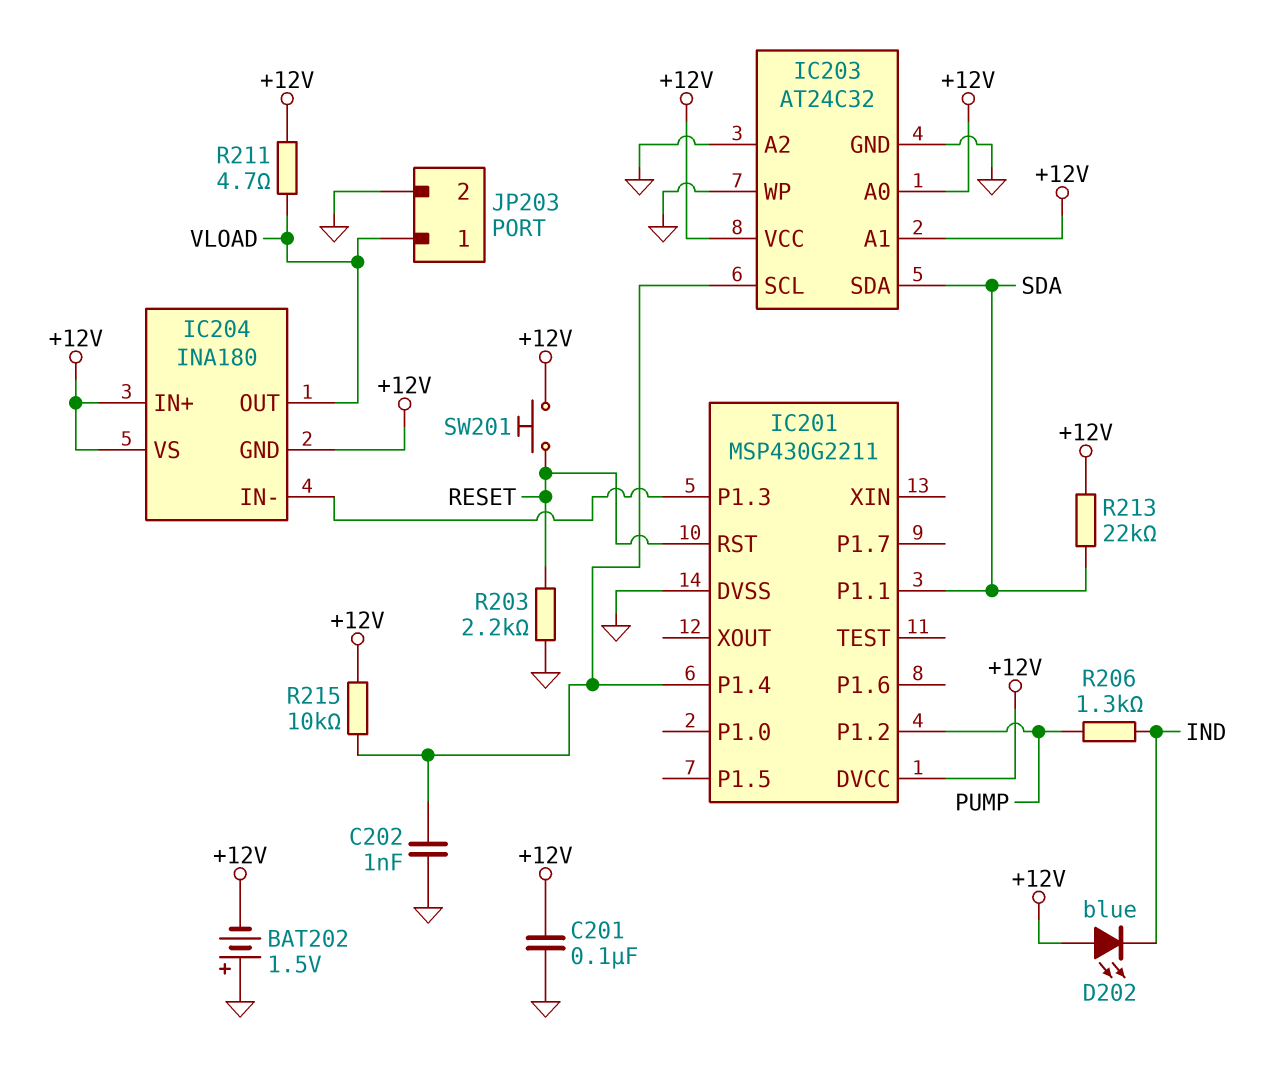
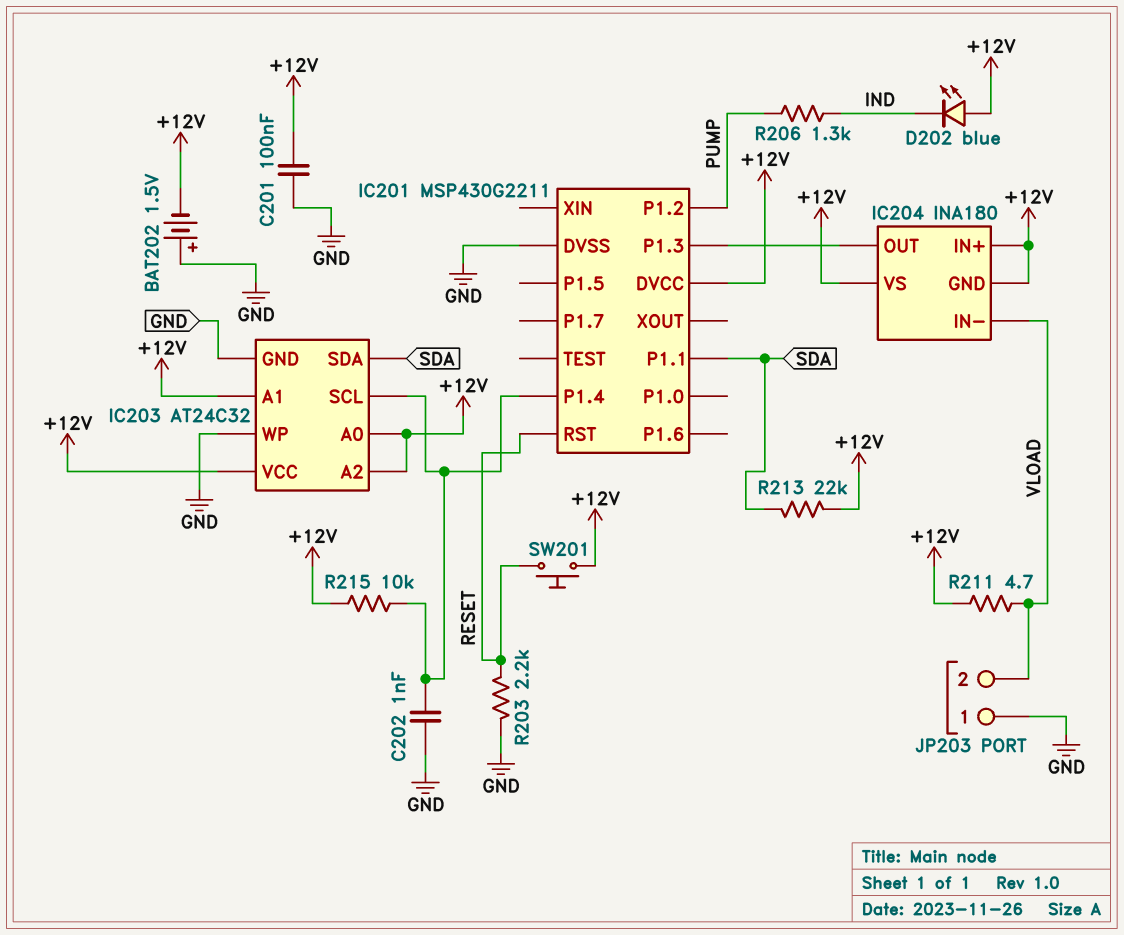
IC203 pin A2: GND -> +12V
IC204 pin IN-: IC201/P1.3 -> VLOAD
IC204 pin OUT: VLOAD -> IC201/P1.3
JP203 pin 1: VLOAD -> GND
JP203 pin 2: GND -> VLOAD

